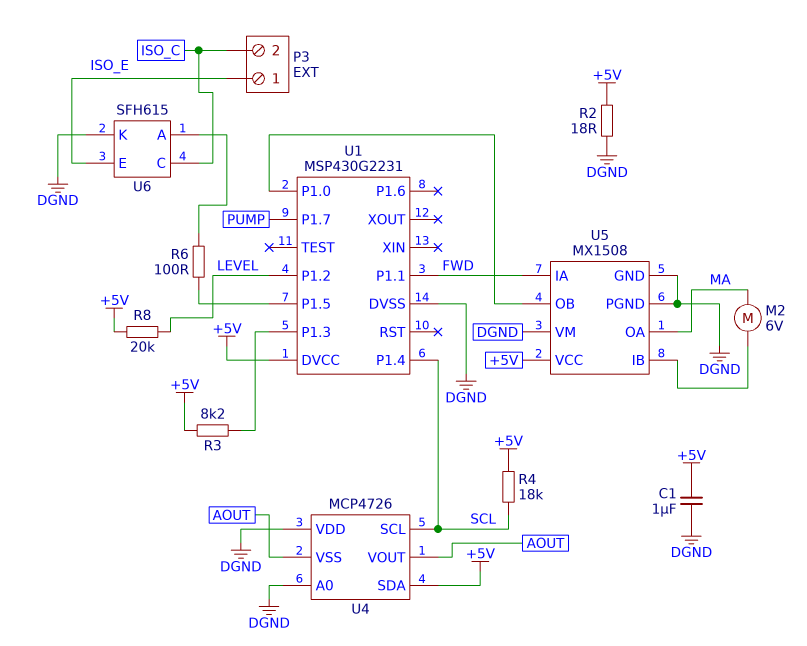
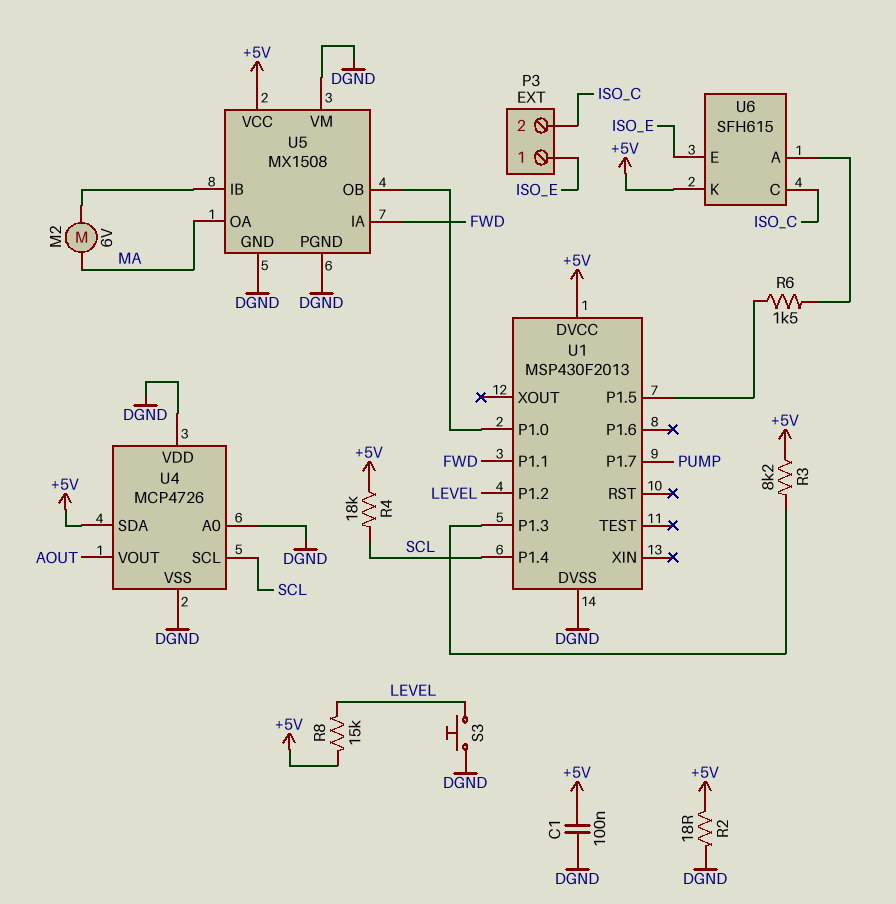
C1: 1uF (+5V, DGND) -> 100nF (+5V, DGND)
R6: 100 (U1/P1.5, U6/A) -> 1.5k (U1/P1.5, U6/A)
R8: 20k (+5V, LEVEL) -> 15k (+5V, LEVEL)
S3: none -> button (DGND, LEVEL)
U1: MSP430G2231 -> MSP430F2013
U4 pin VSS: AOUT -> DGND
U6 pin K: DGND -> +5V

